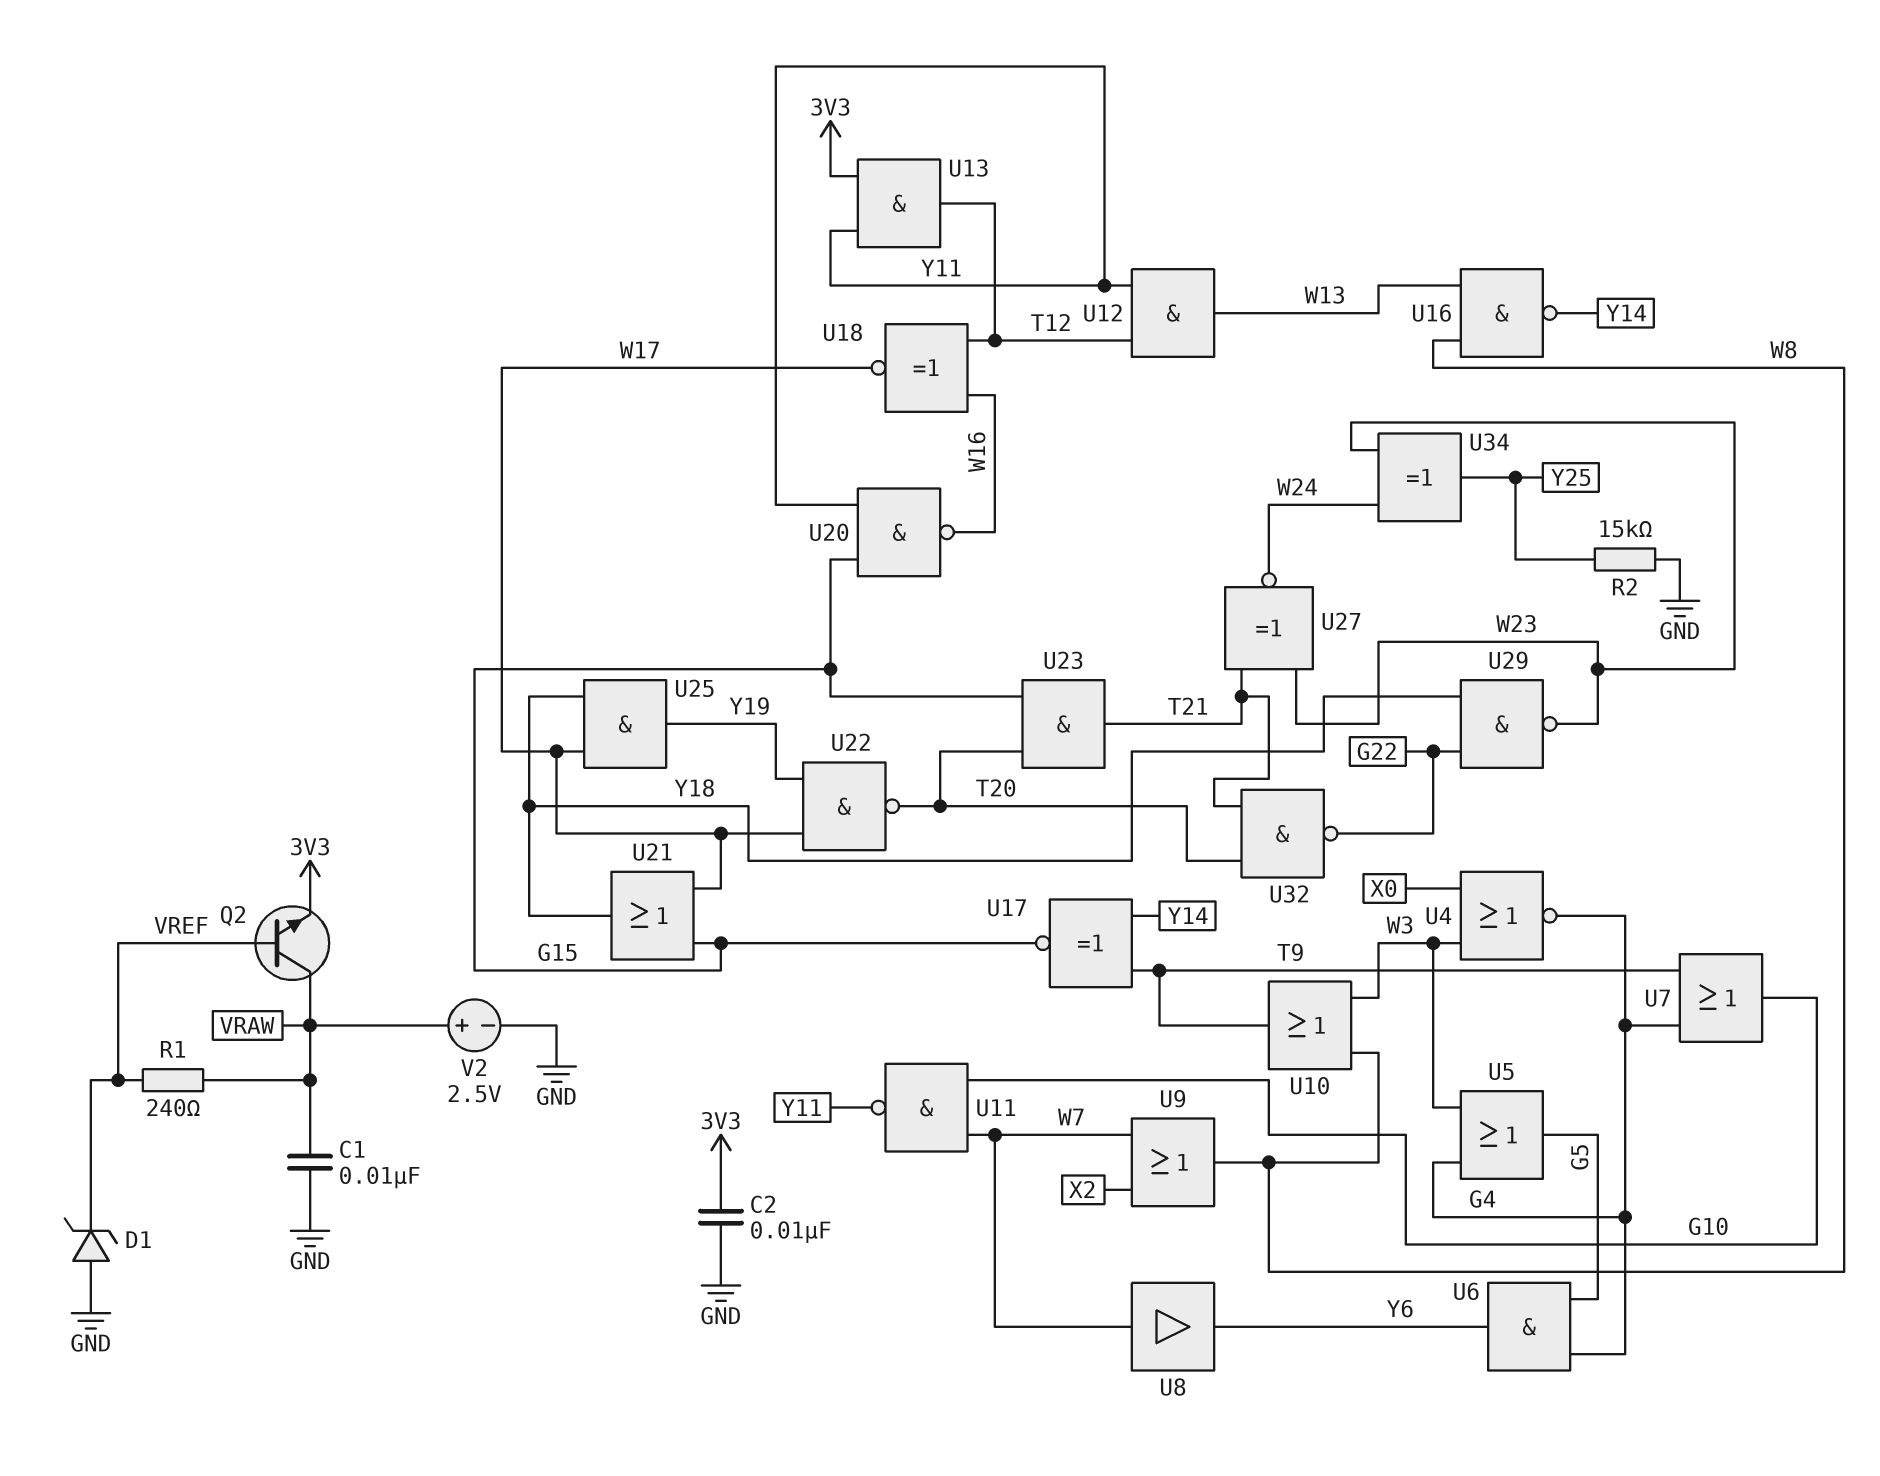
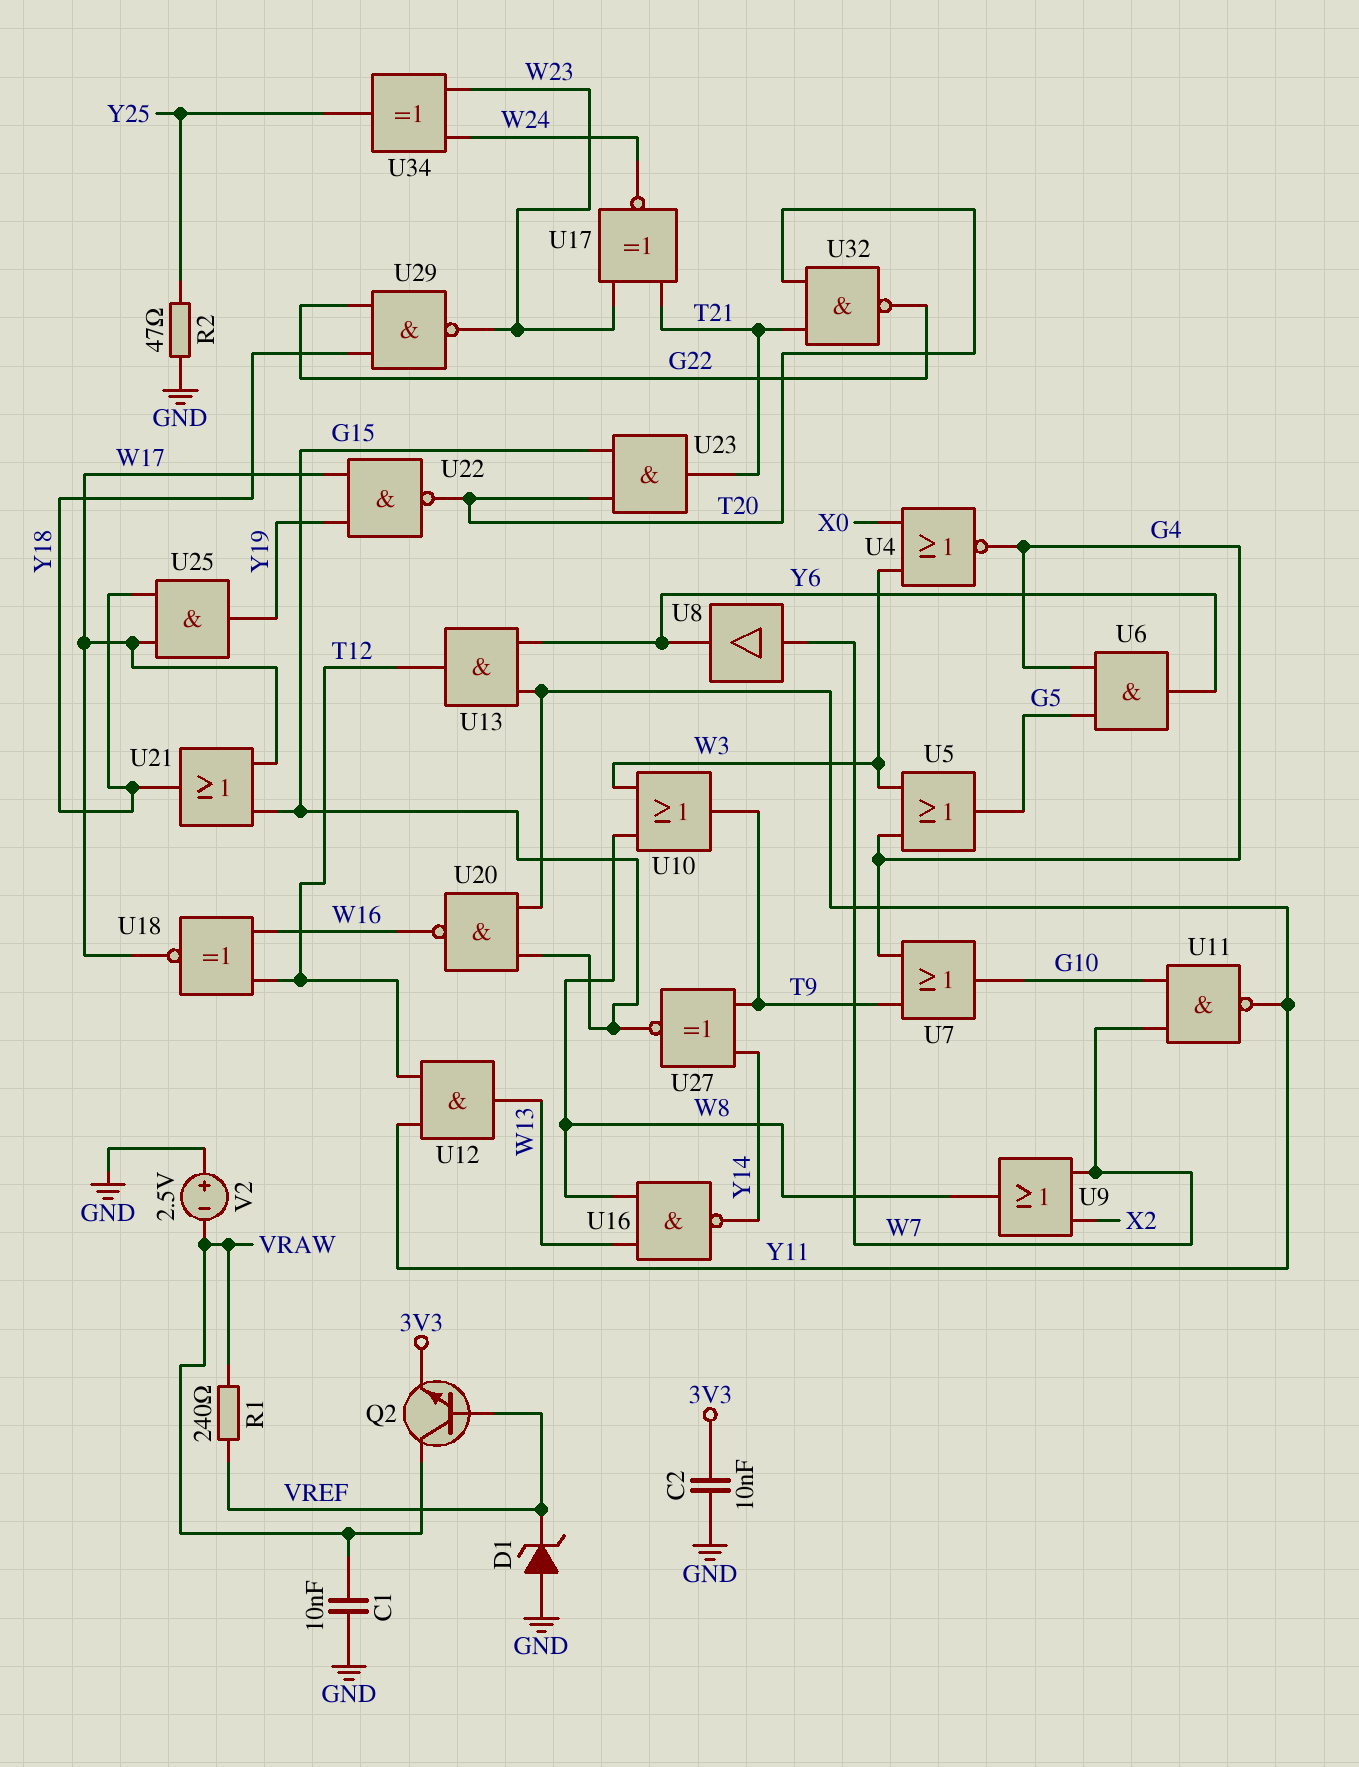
R2: 15k (GND, Y25) -> 47 (GND, Y25)
U13: AND (in 3V3, in Y11, out T12) -> AND (in Y6, in Y11, out T12)
U17: XNOR (in T9, in Y14, out G15) -> XNOR (in T21, in W23, out W24)
U27: XNOR (in T21, in W23, out W24) -> XNOR (in T9, in Y14, out G15)
V2: 2.5V (plus VRAW, minus GND) -> 2.5V (plus GND, minus VRAW)

